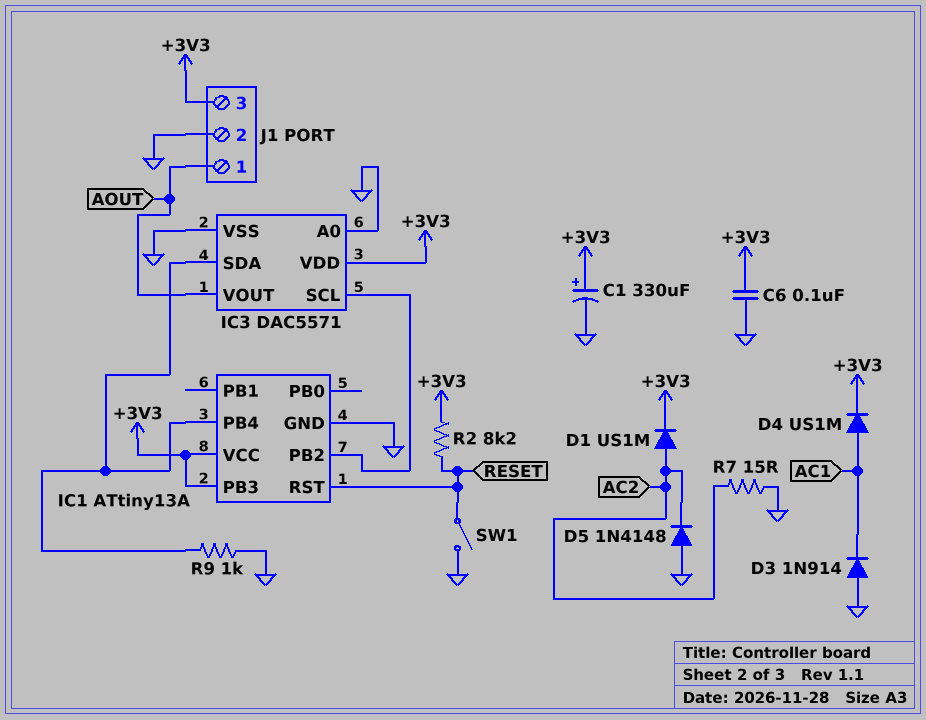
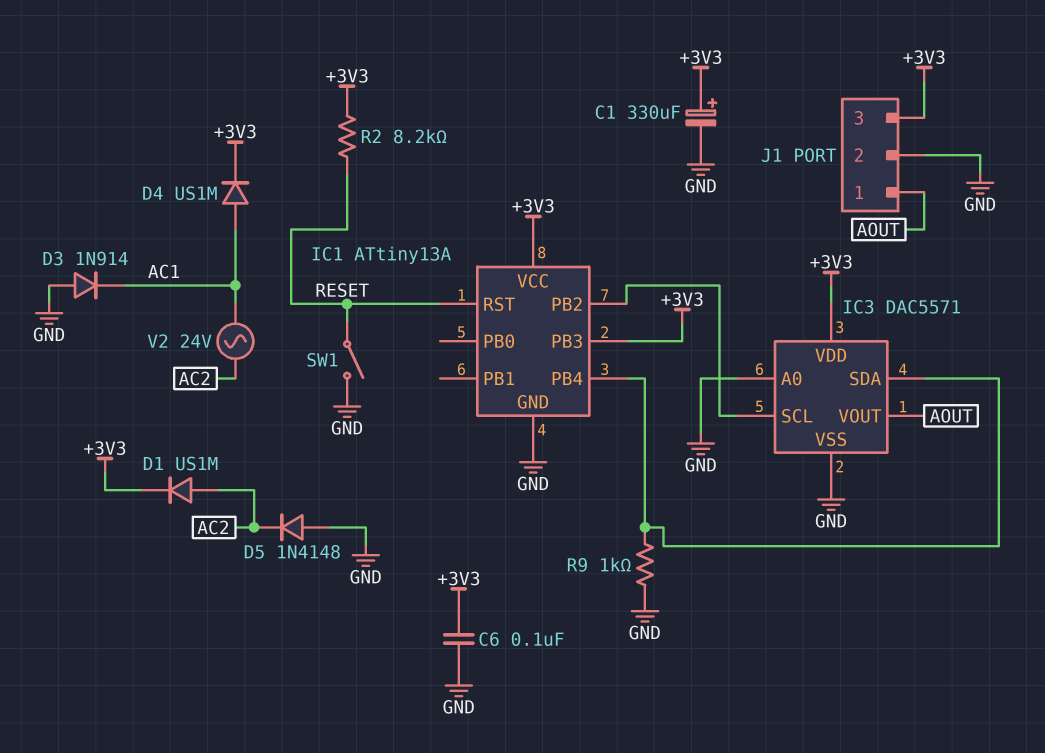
R7: 15 (AC2, GND) -> none
V2: none -> AC 24V (AC1, AC2)

